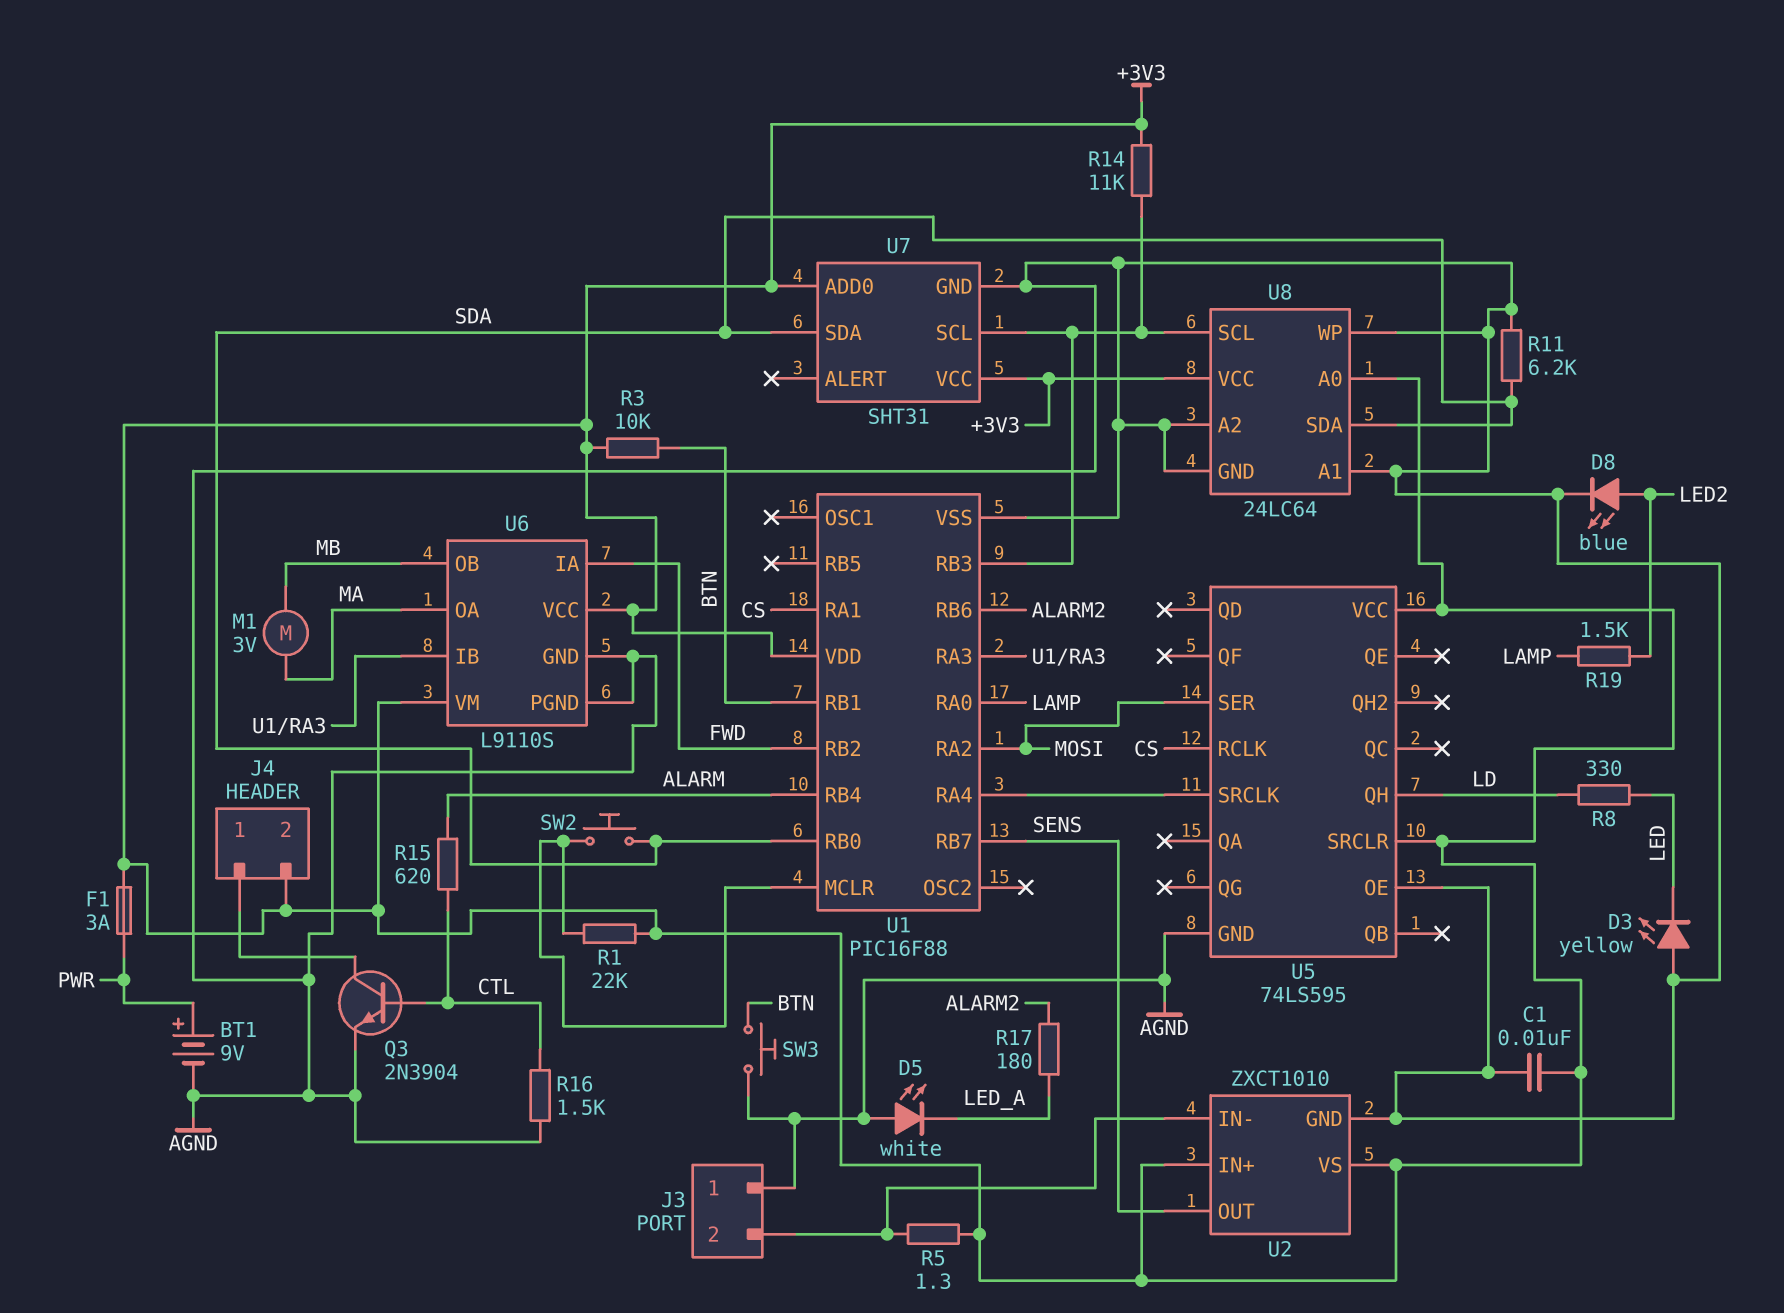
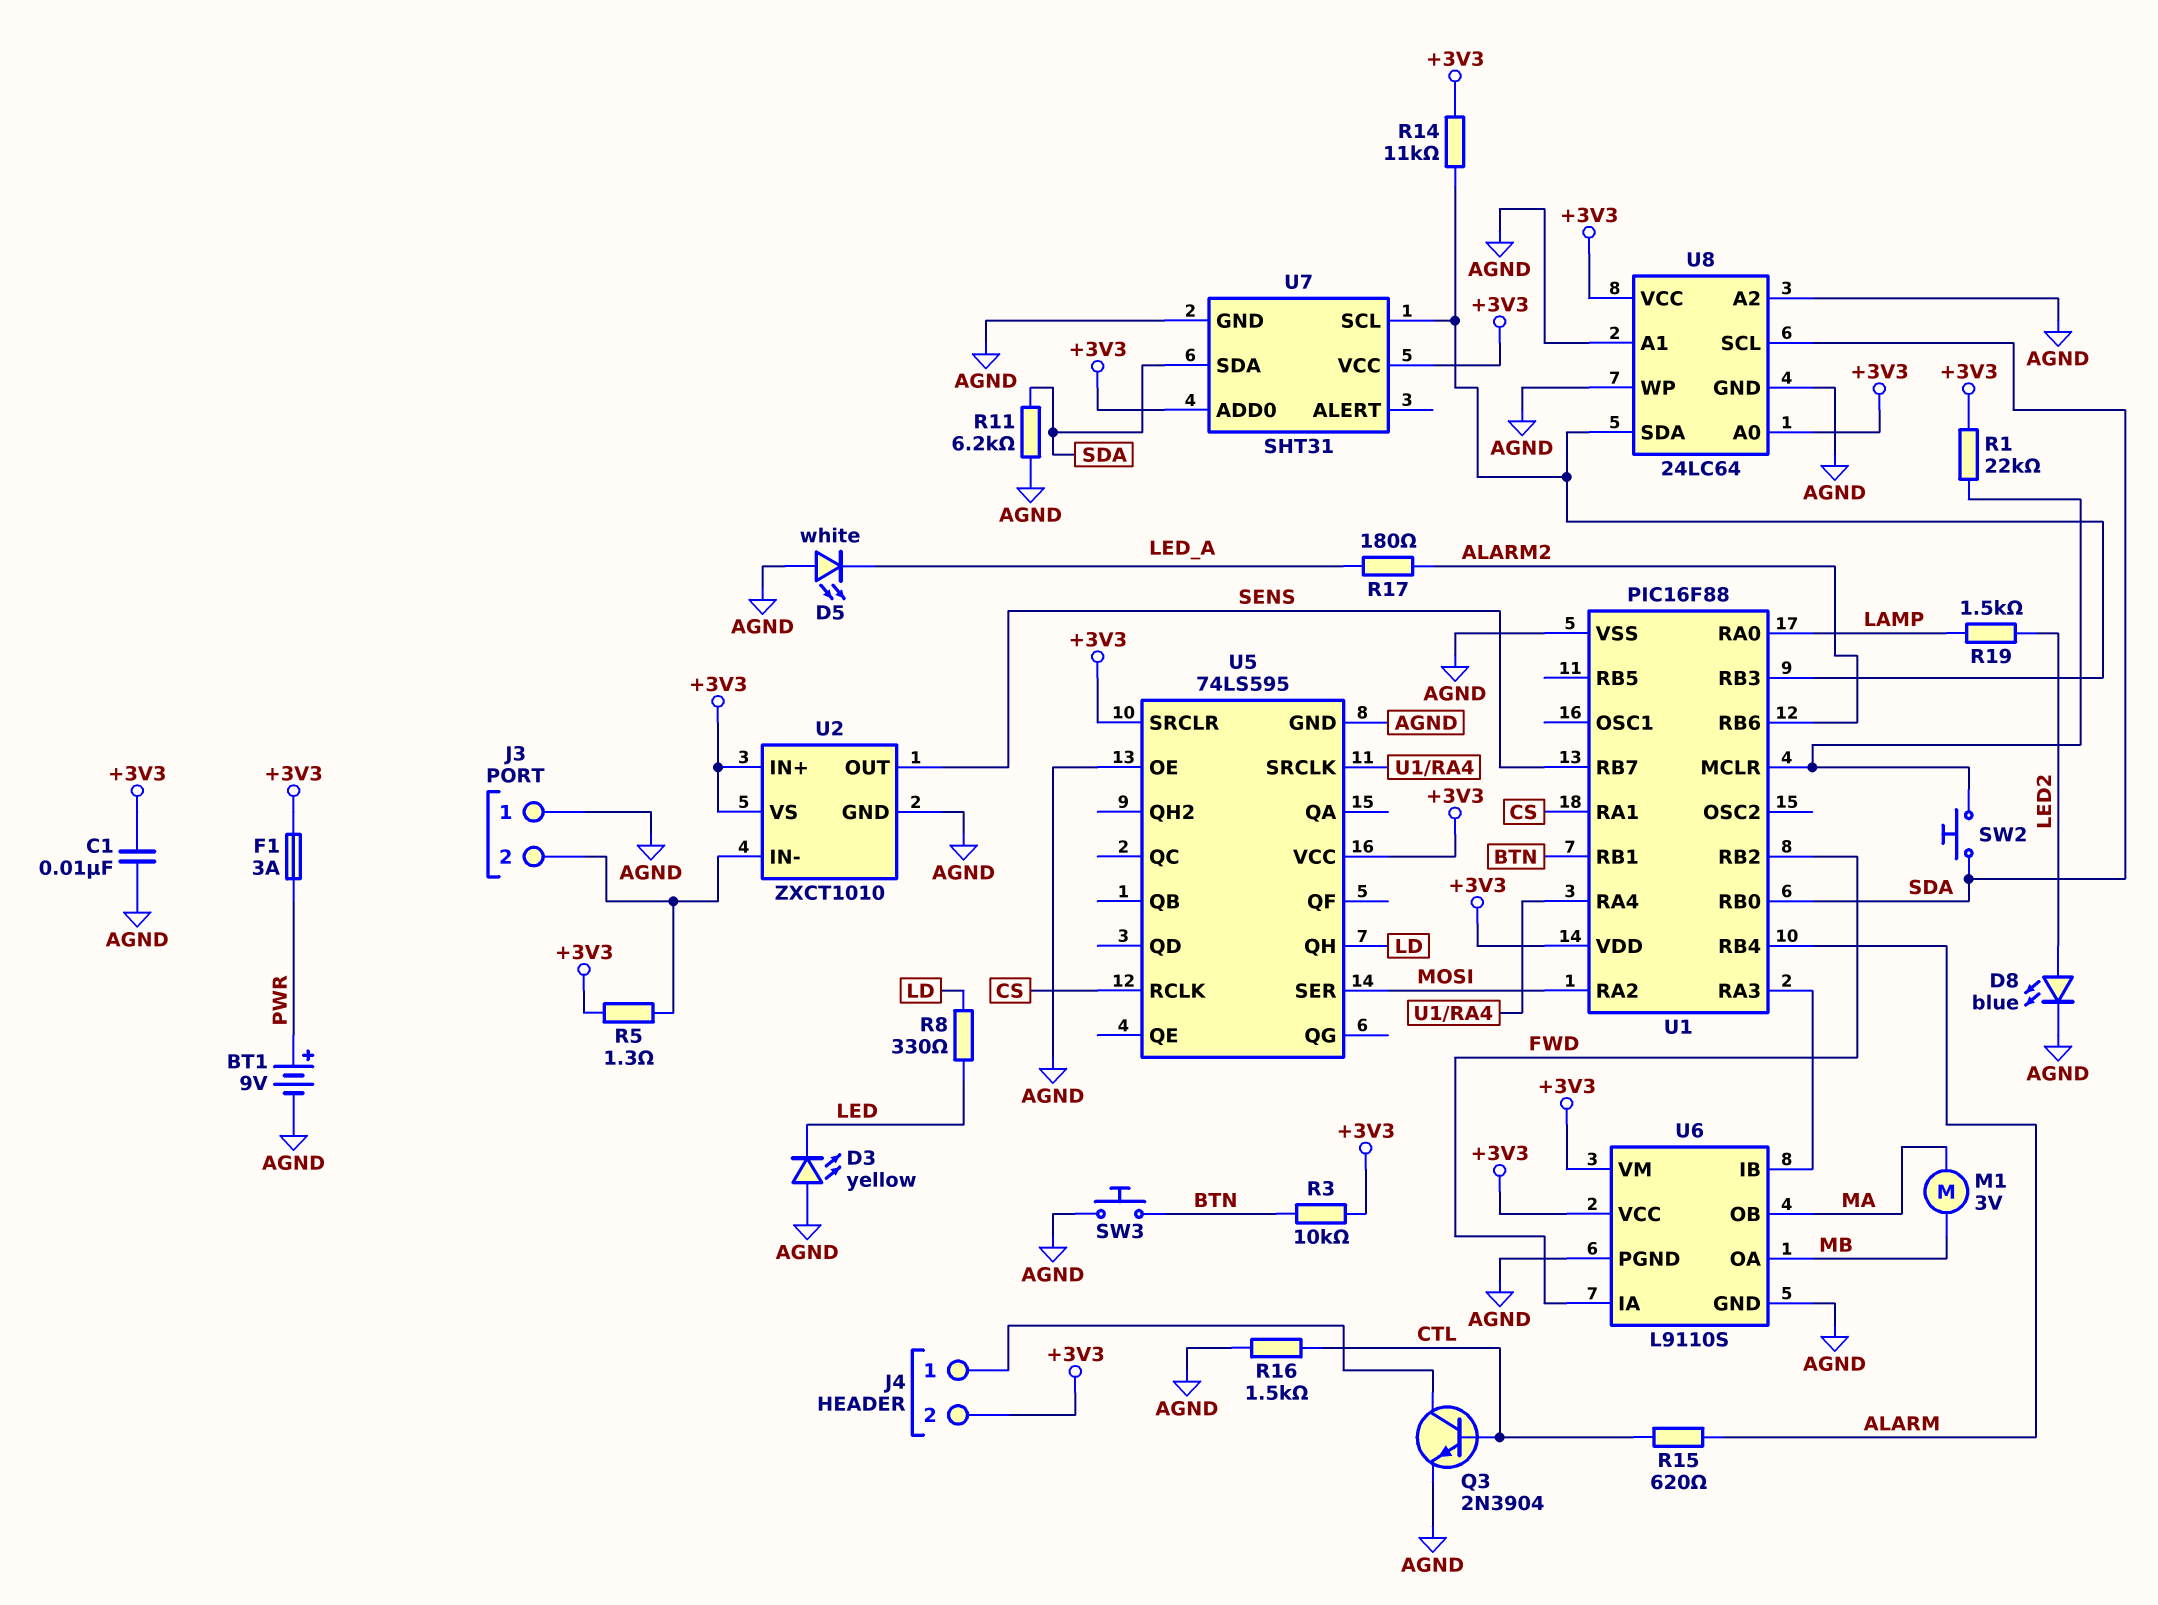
U6 pin OA: MA -> MB
U6 pin OB: MB -> MA
U8 pin SCL: U1/RB3 -> SDA
U8 pin SDA: SDA -> U1/RB3

